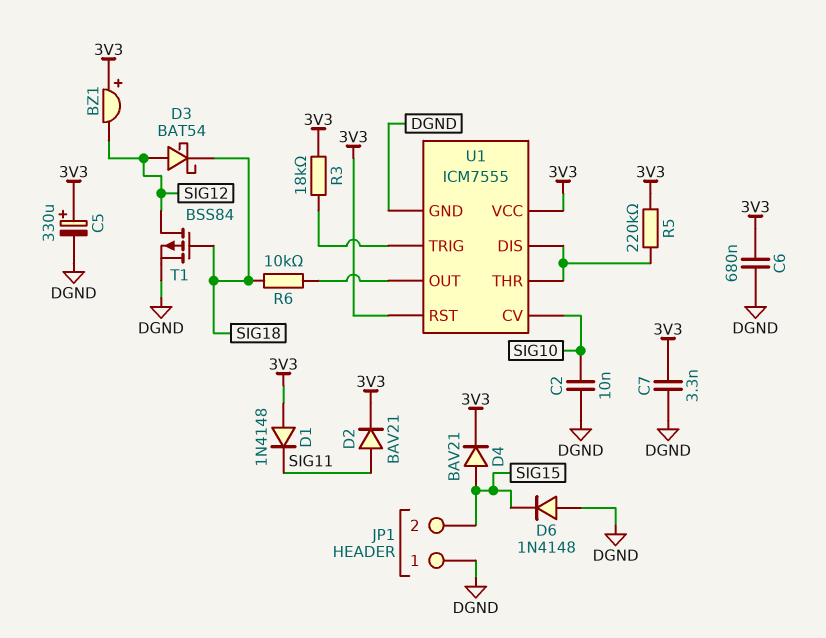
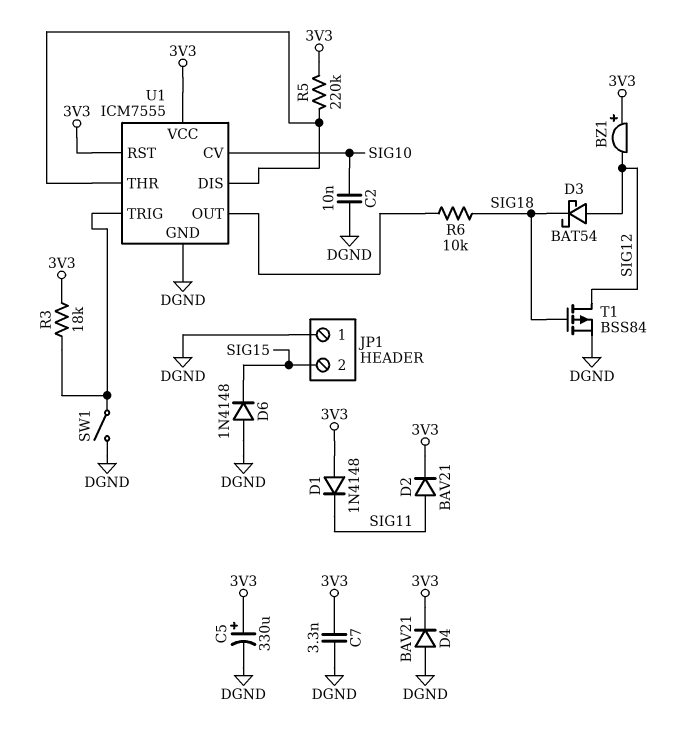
C6: 680nF (3V3, DGND) -> none
D4: diode BAV21 (A SIG15, K 3V3) -> diode BAV21 (A DGND, K 3V3)
SW1: none -> switch (DGND, U1/TRIG)

